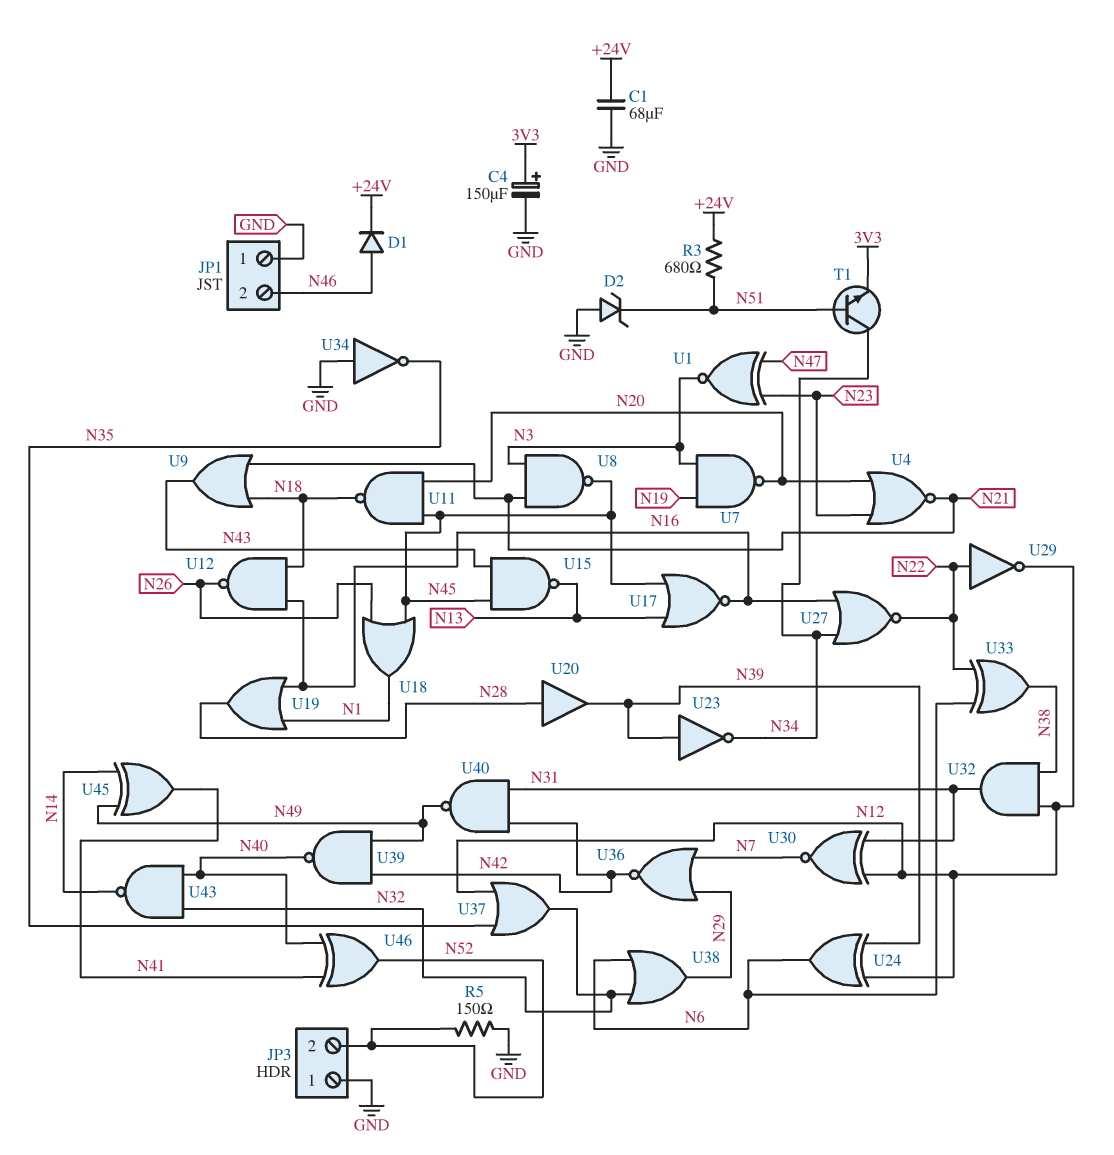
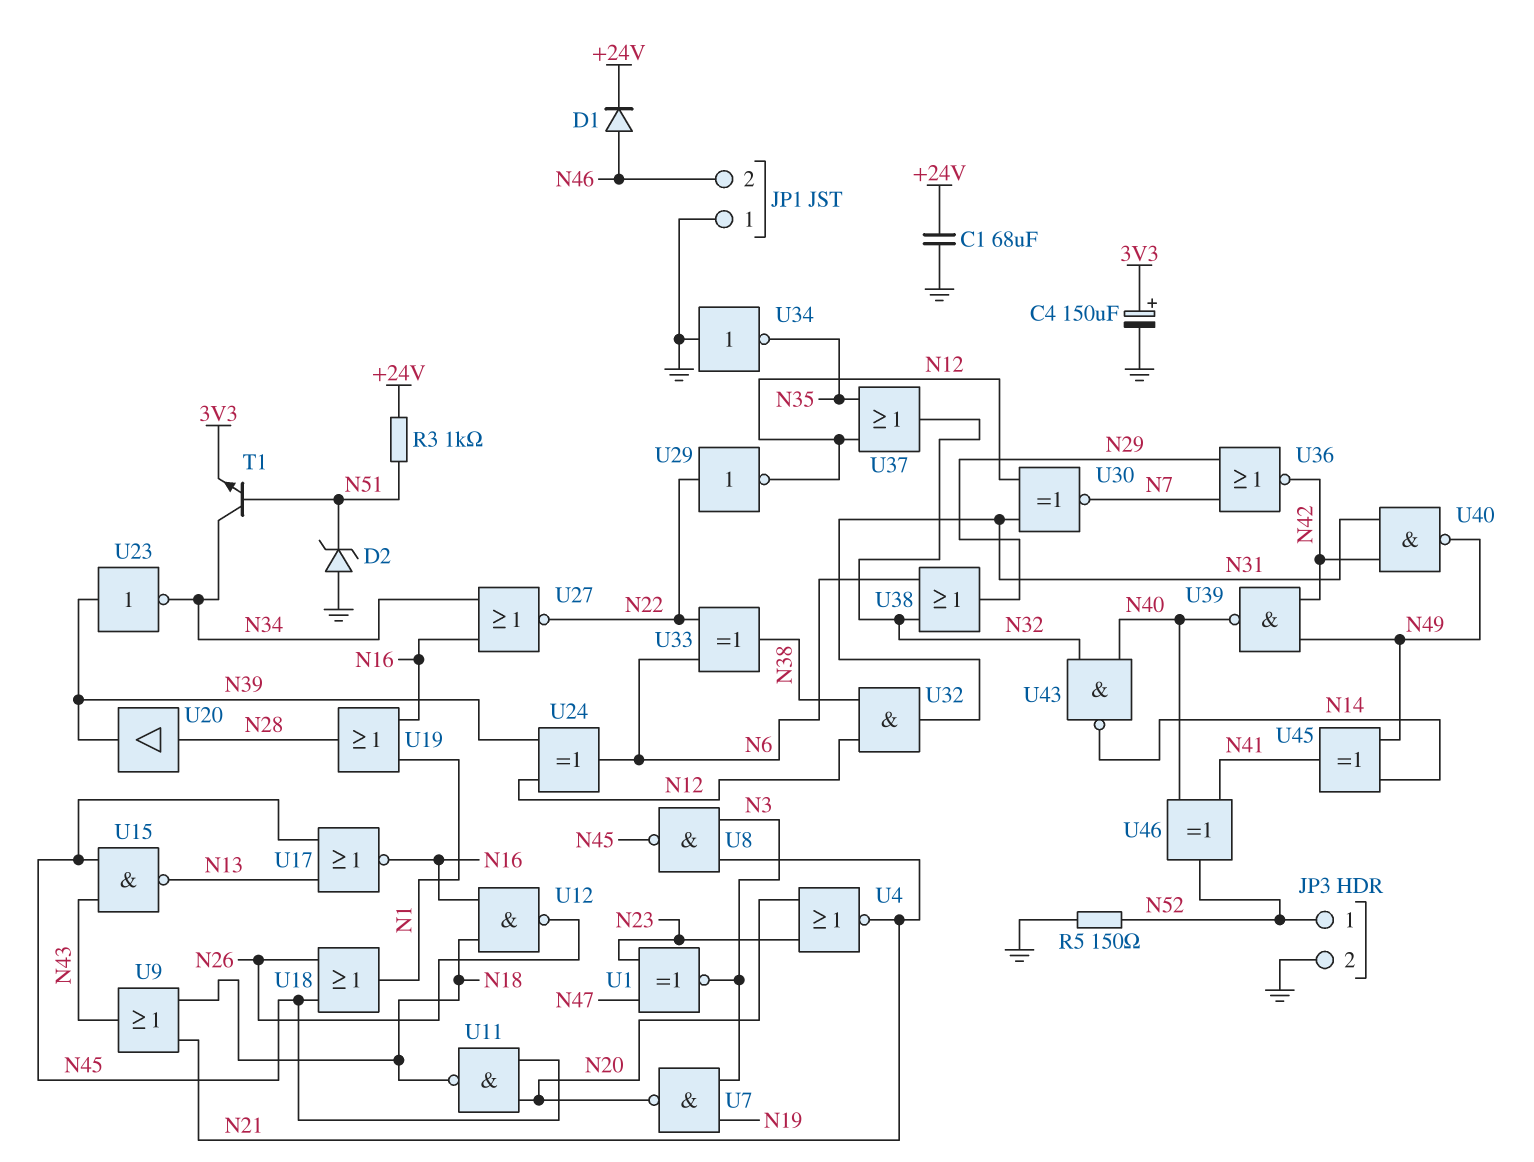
JP3 pin 1: GND -> N52
JP3 pin 2: N52 -> GND
R3: 680 (+24V, N51) -> 1k (+24V, N51)

